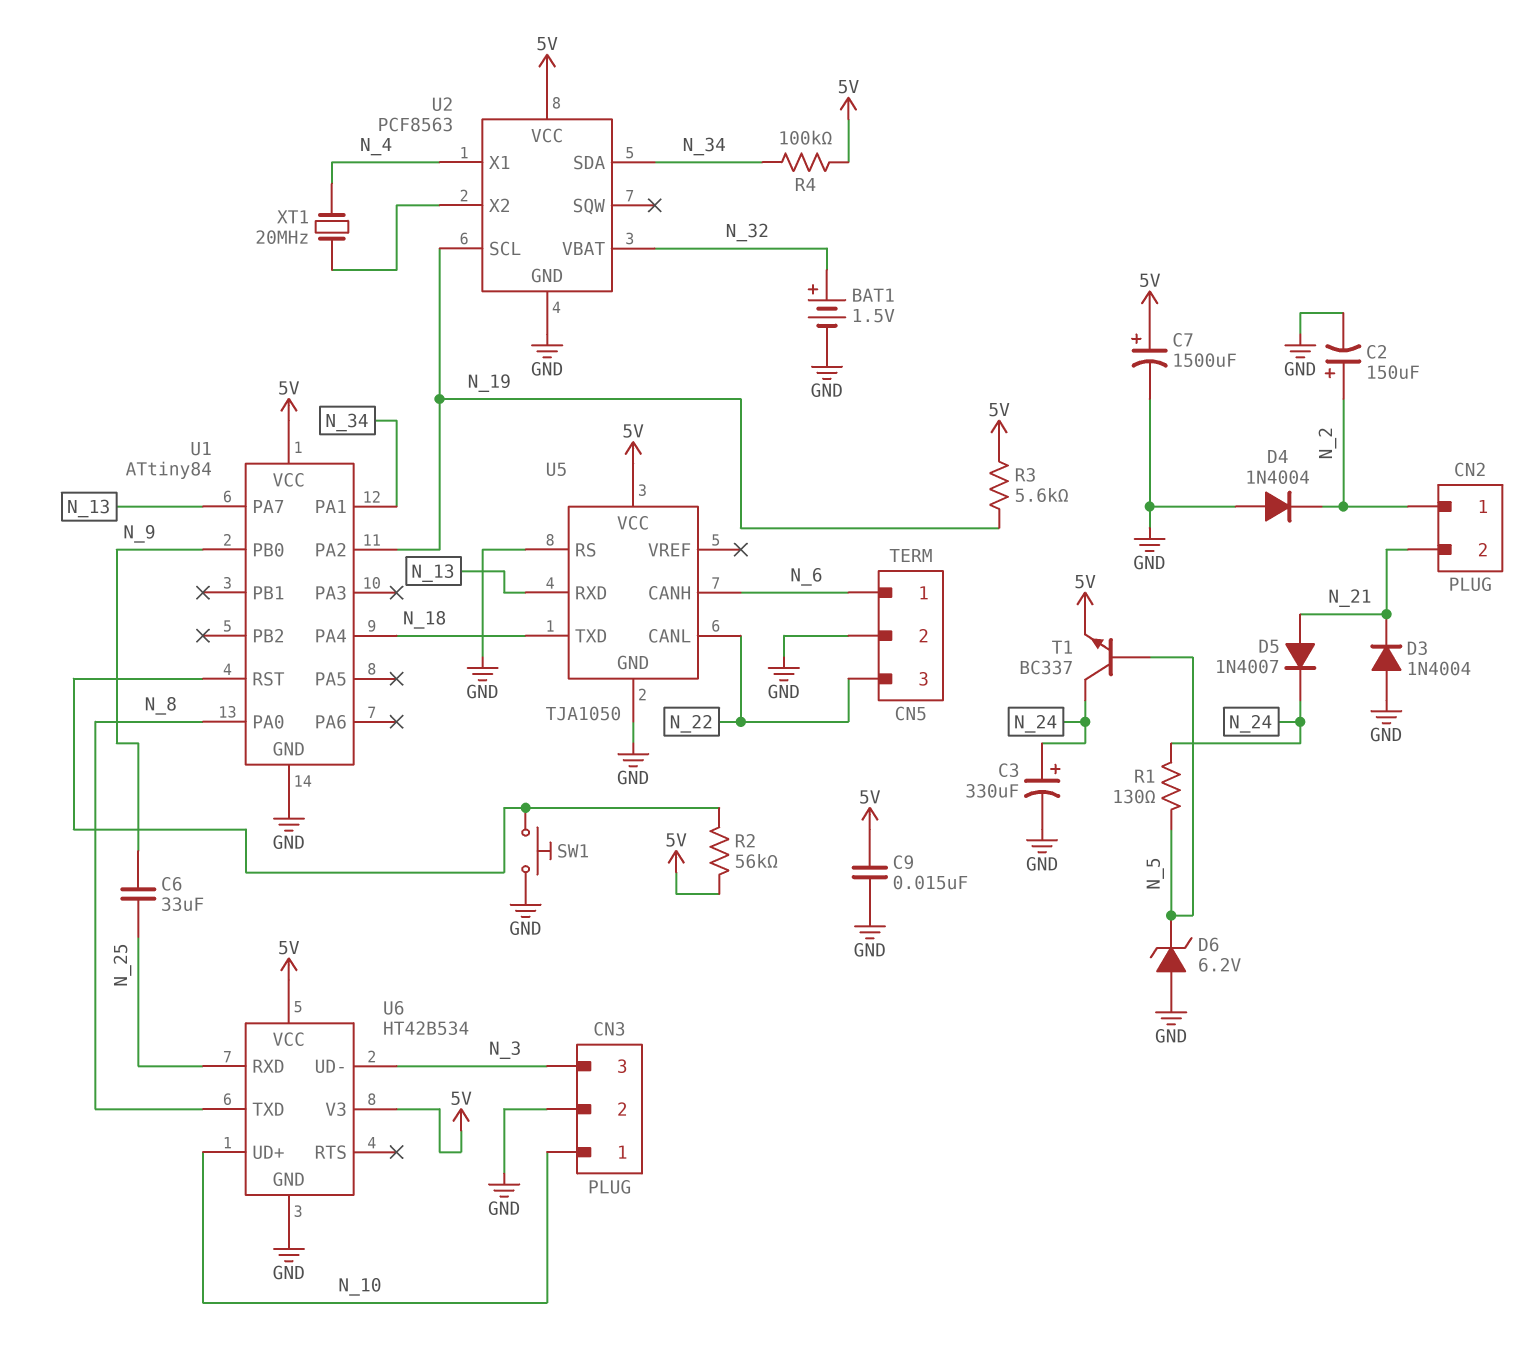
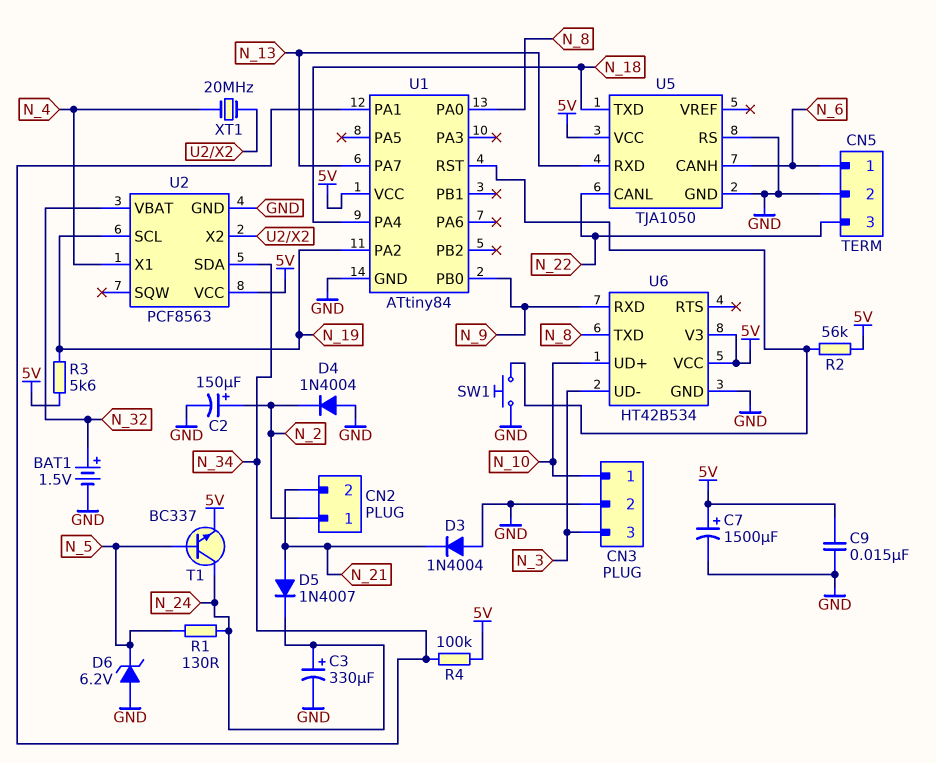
C6: 33uF (N_9, N_25) -> none
U6 pin RXD: N_25 -> N_9

